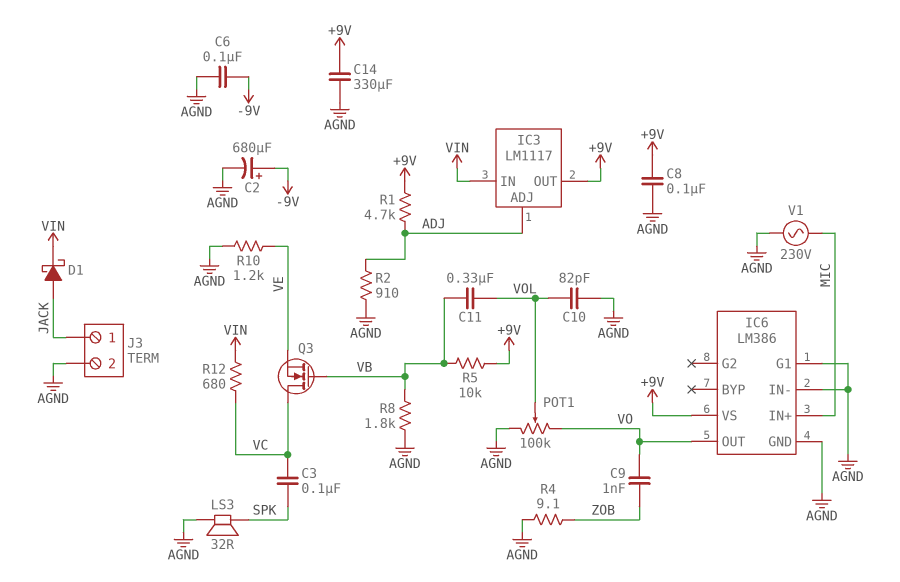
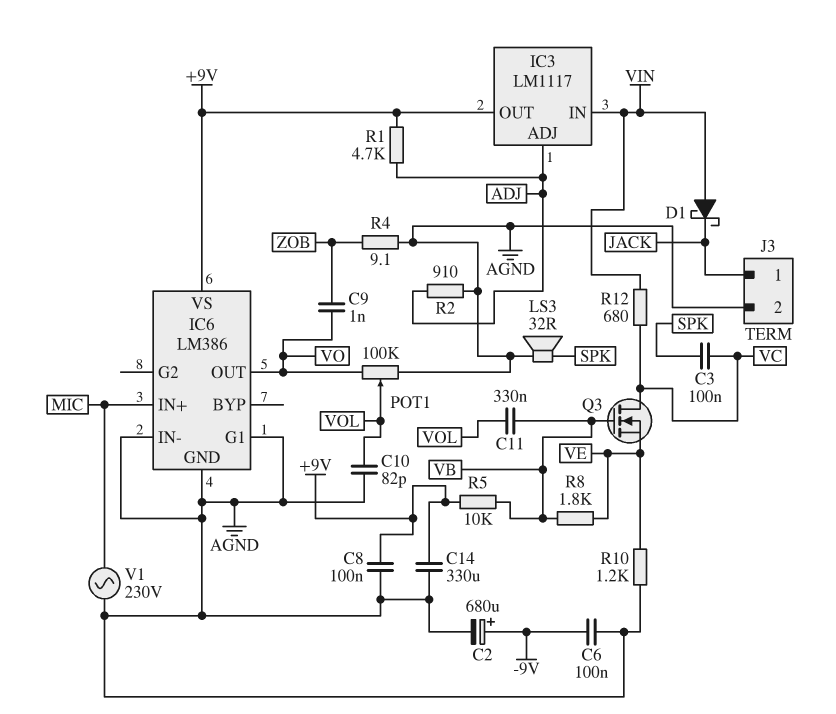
D1: schottky (A JACK, K VIN) -> schottky (A VIN, K JACK)
R8: 1.8k (AGND, VB) -> 1.8k (VB, VE)

